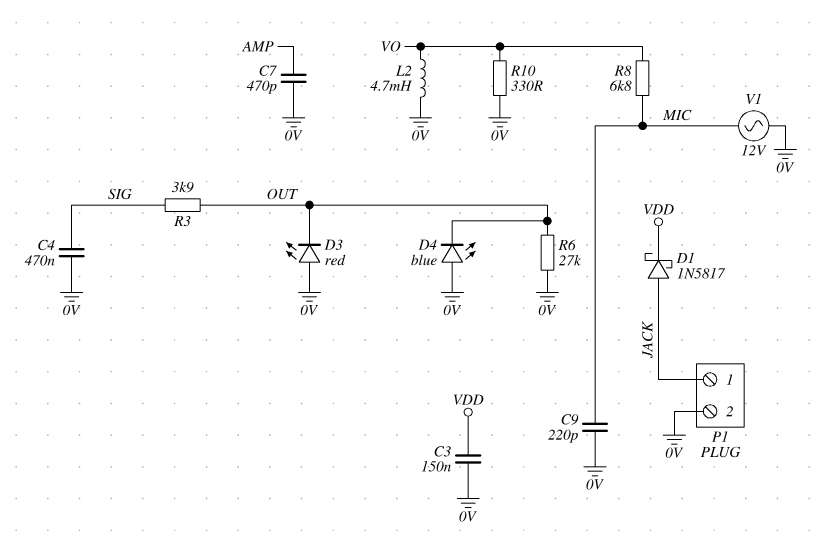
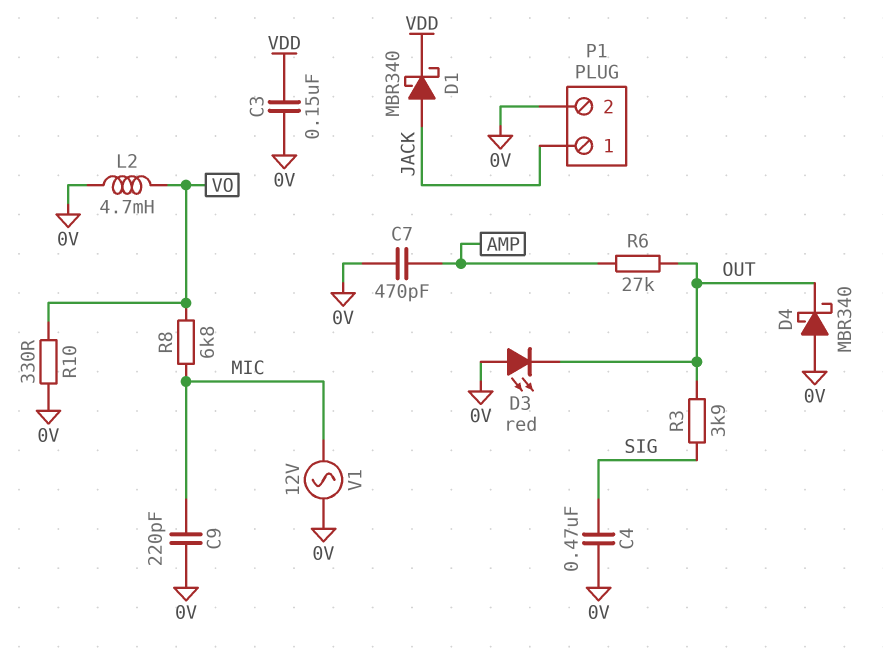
D1: schottky 1N5817 (A JACK, K VDD) -> schottky MBR340 (A JACK, K VDD)
D4: LED blue (A 0V, K OUT) -> schottky MBR340 (A 0V, K OUT)
R6: 27k (0V, OUT) -> 27k (AMP, OUT)

